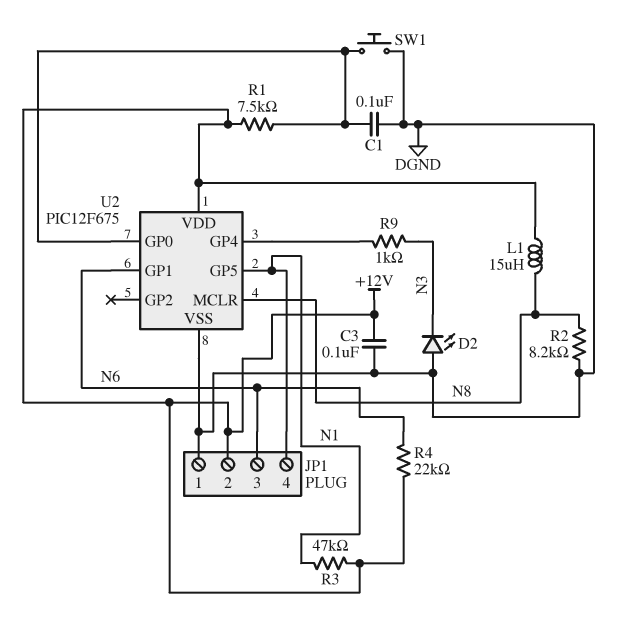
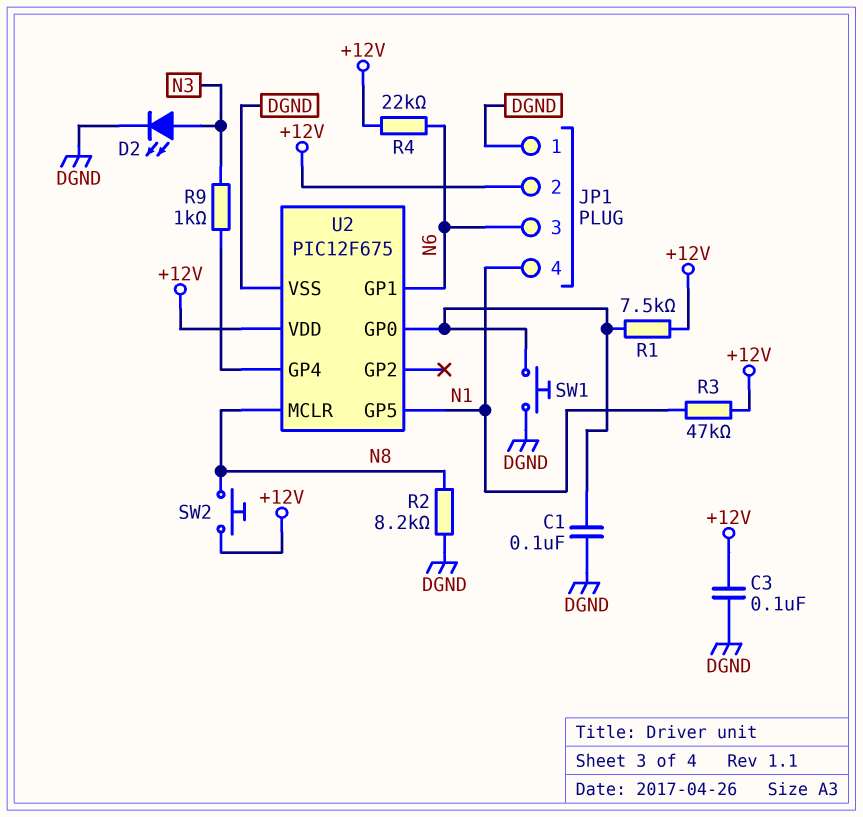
D2: LED (A DGND, K N3) -> LED (A N3, K DGND)
L1: 15uH (+12V, N8) -> none
SW2: none -> button (+12V, N8)

